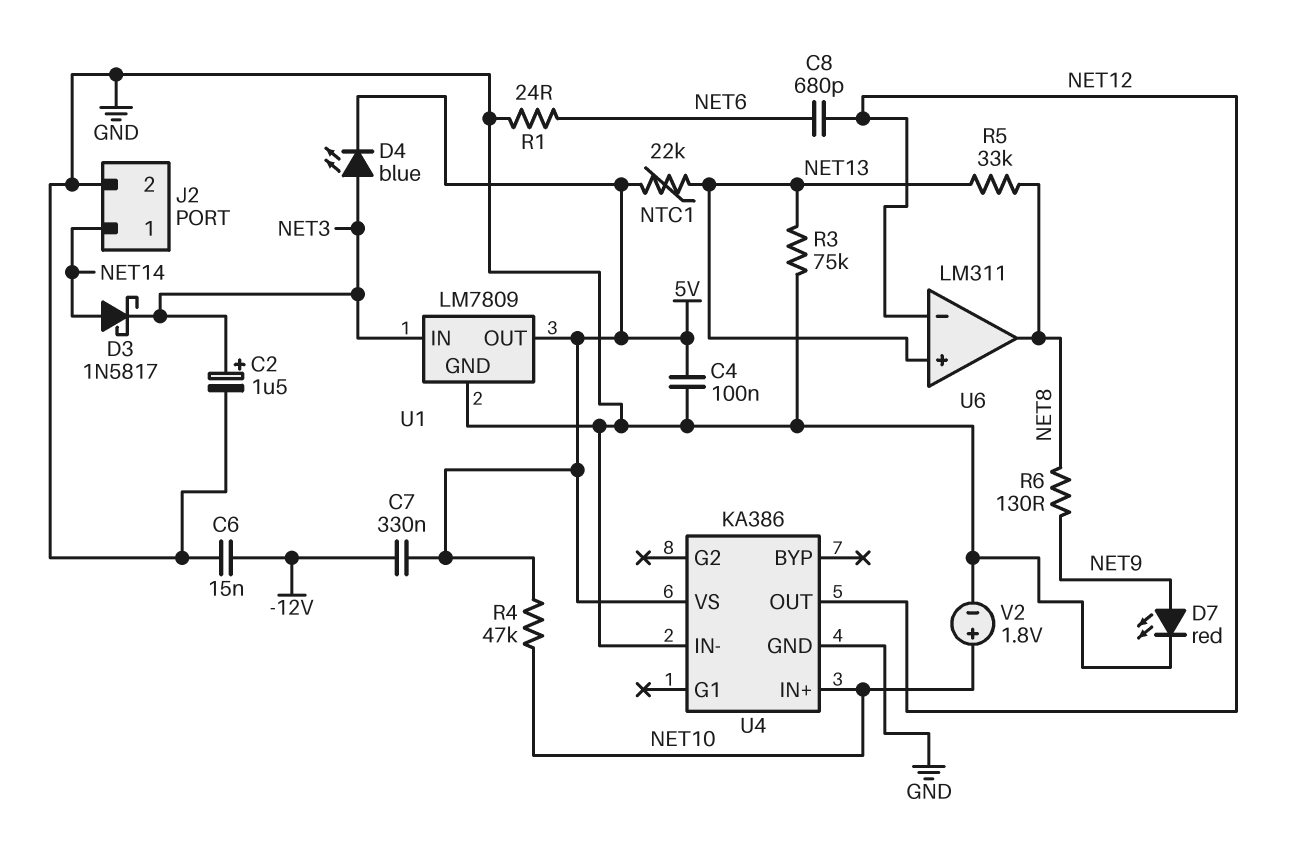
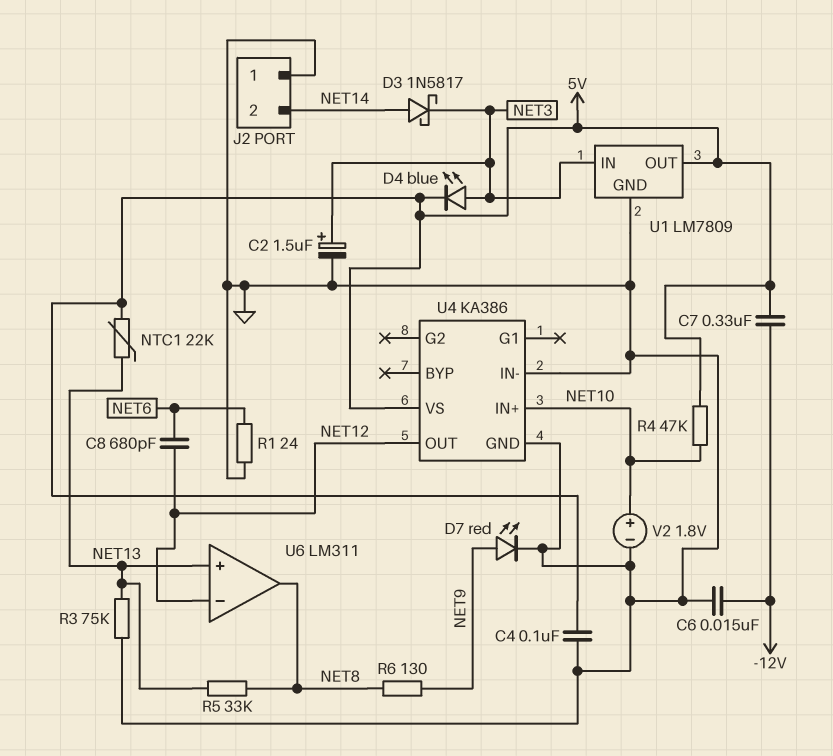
J2 pin 1: NET14 -> GND
J2 pin 2: GND -> NET14

